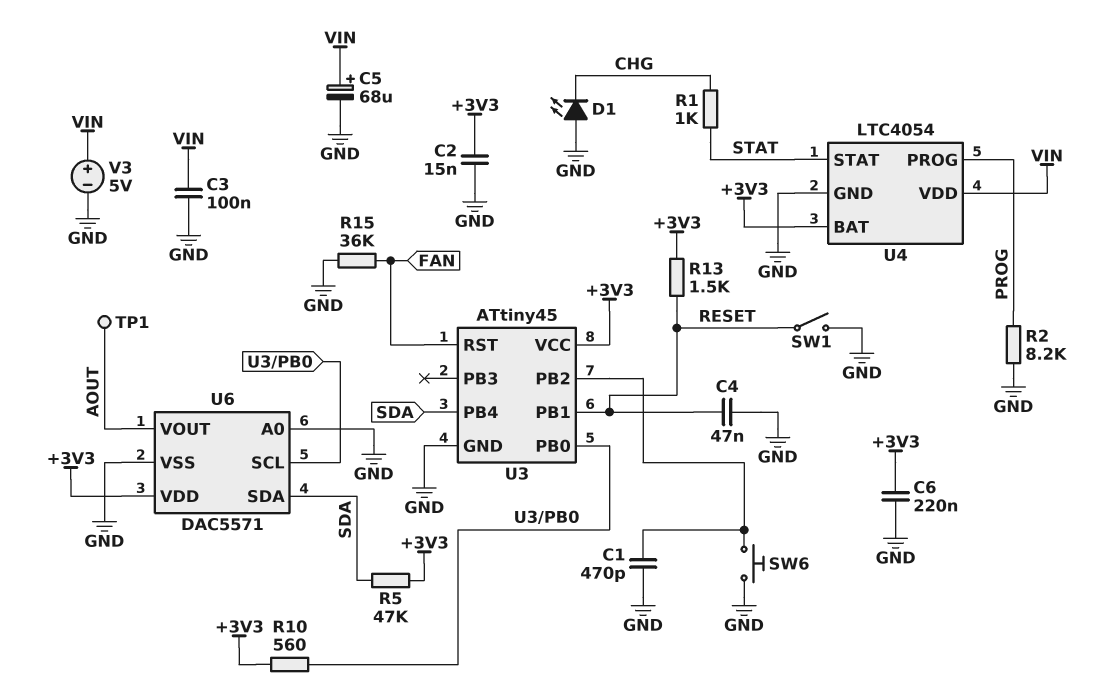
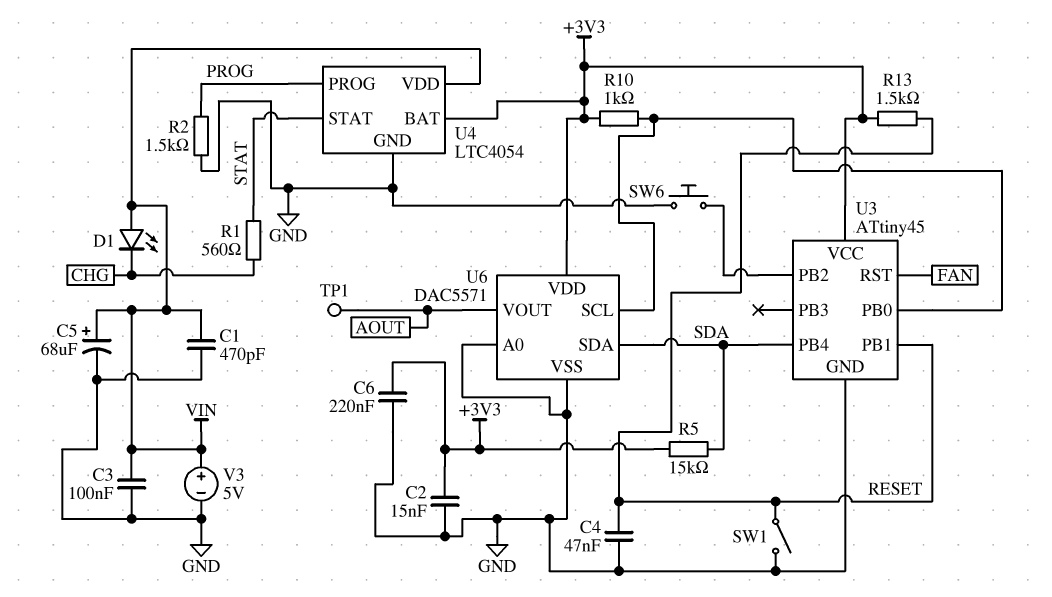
C1: 470pF (GND, U3/PB2) -> 470pF (GND, VIN)
D1: LED (A GND, K CHG) -> LED (A VIN, K CHG)
R1: 1k (CHG, STAT) -> 560 (CHG, STAT)
R2: 8.2k (GND, PROG) -> 1.5k (GND, PROG)
R5: 47k (+3V3, SDA) -> 15k (+3V3, SDA)
R10: 560 (+3V3, U3/PB0) -> 1k (+3V3, U3/PB0)
R15: 36k (FAN, GND) -> none

